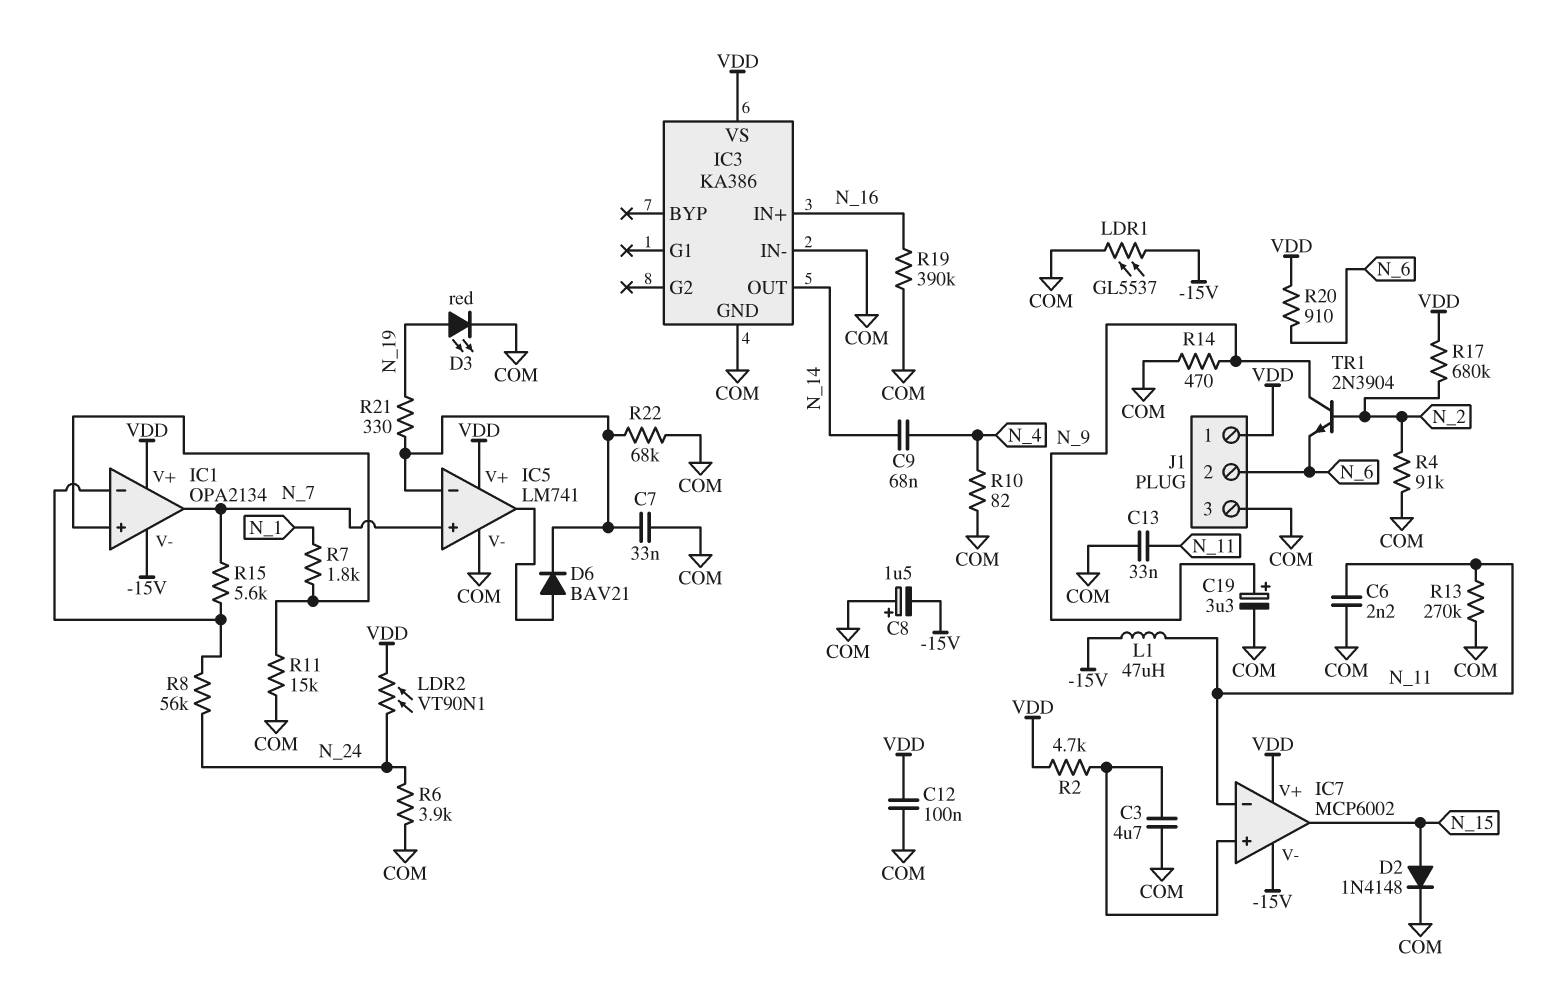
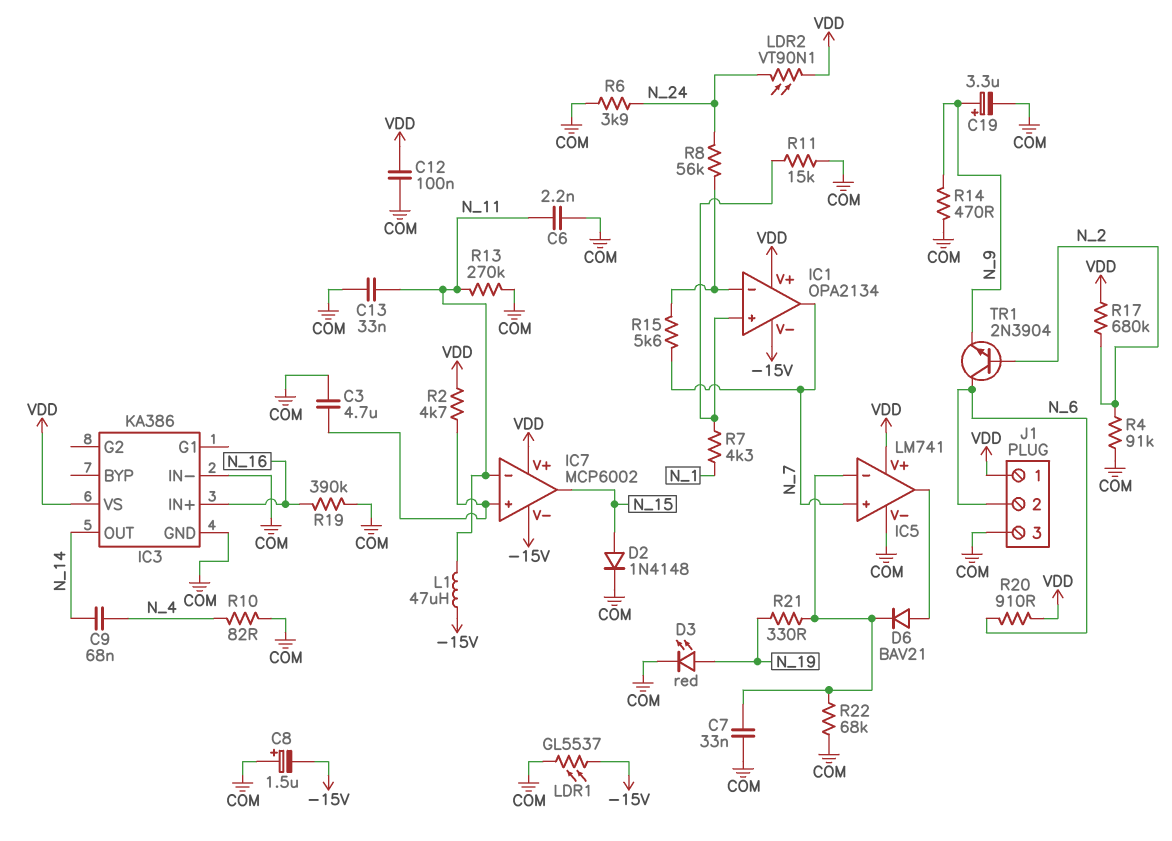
R7: 1.8k (IC1/in+, N_1) -> 4.3k (IC1/in+, N_1)
TR1: NPN 2N3904 (B N_2, C N_9, E N_6) -> NPN 2N3904 (B N_2, C N_6, E N_9)

